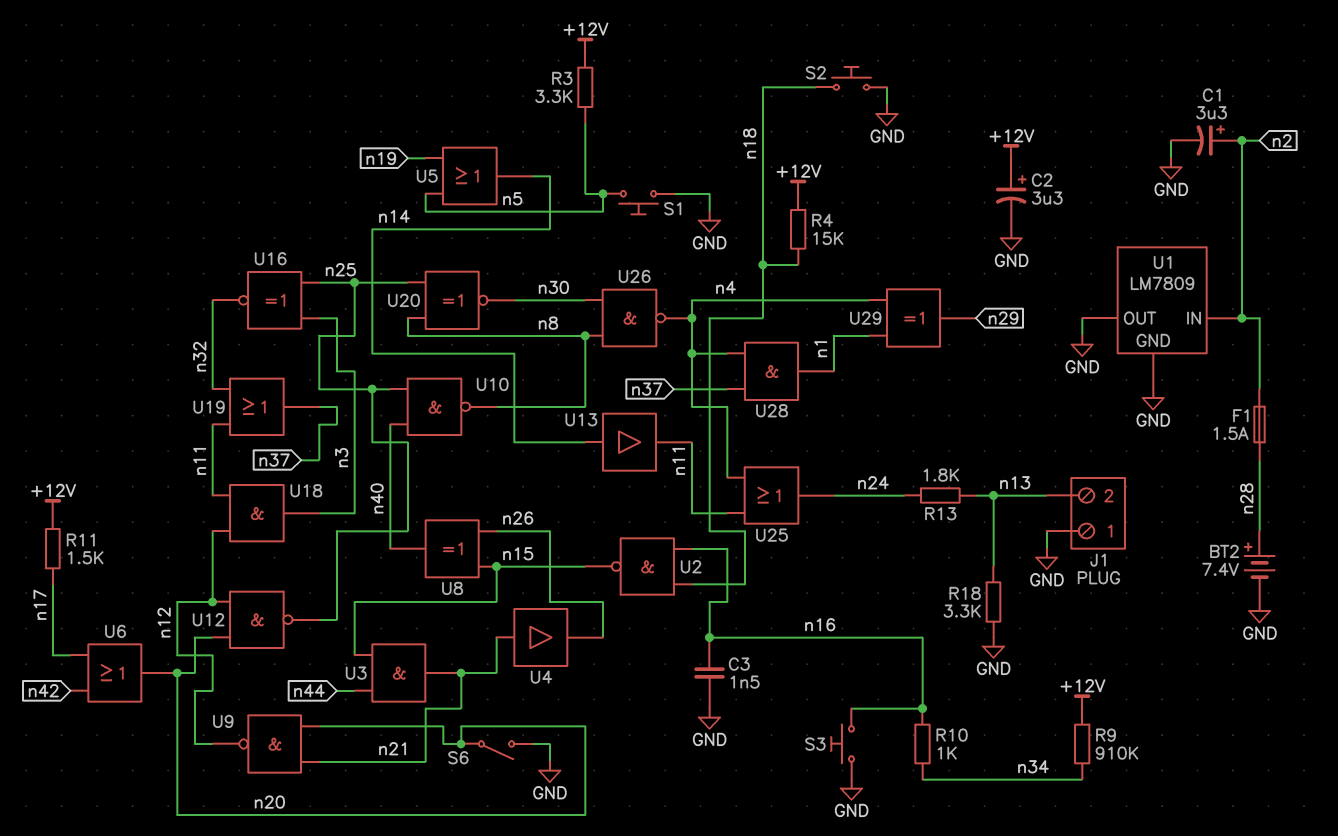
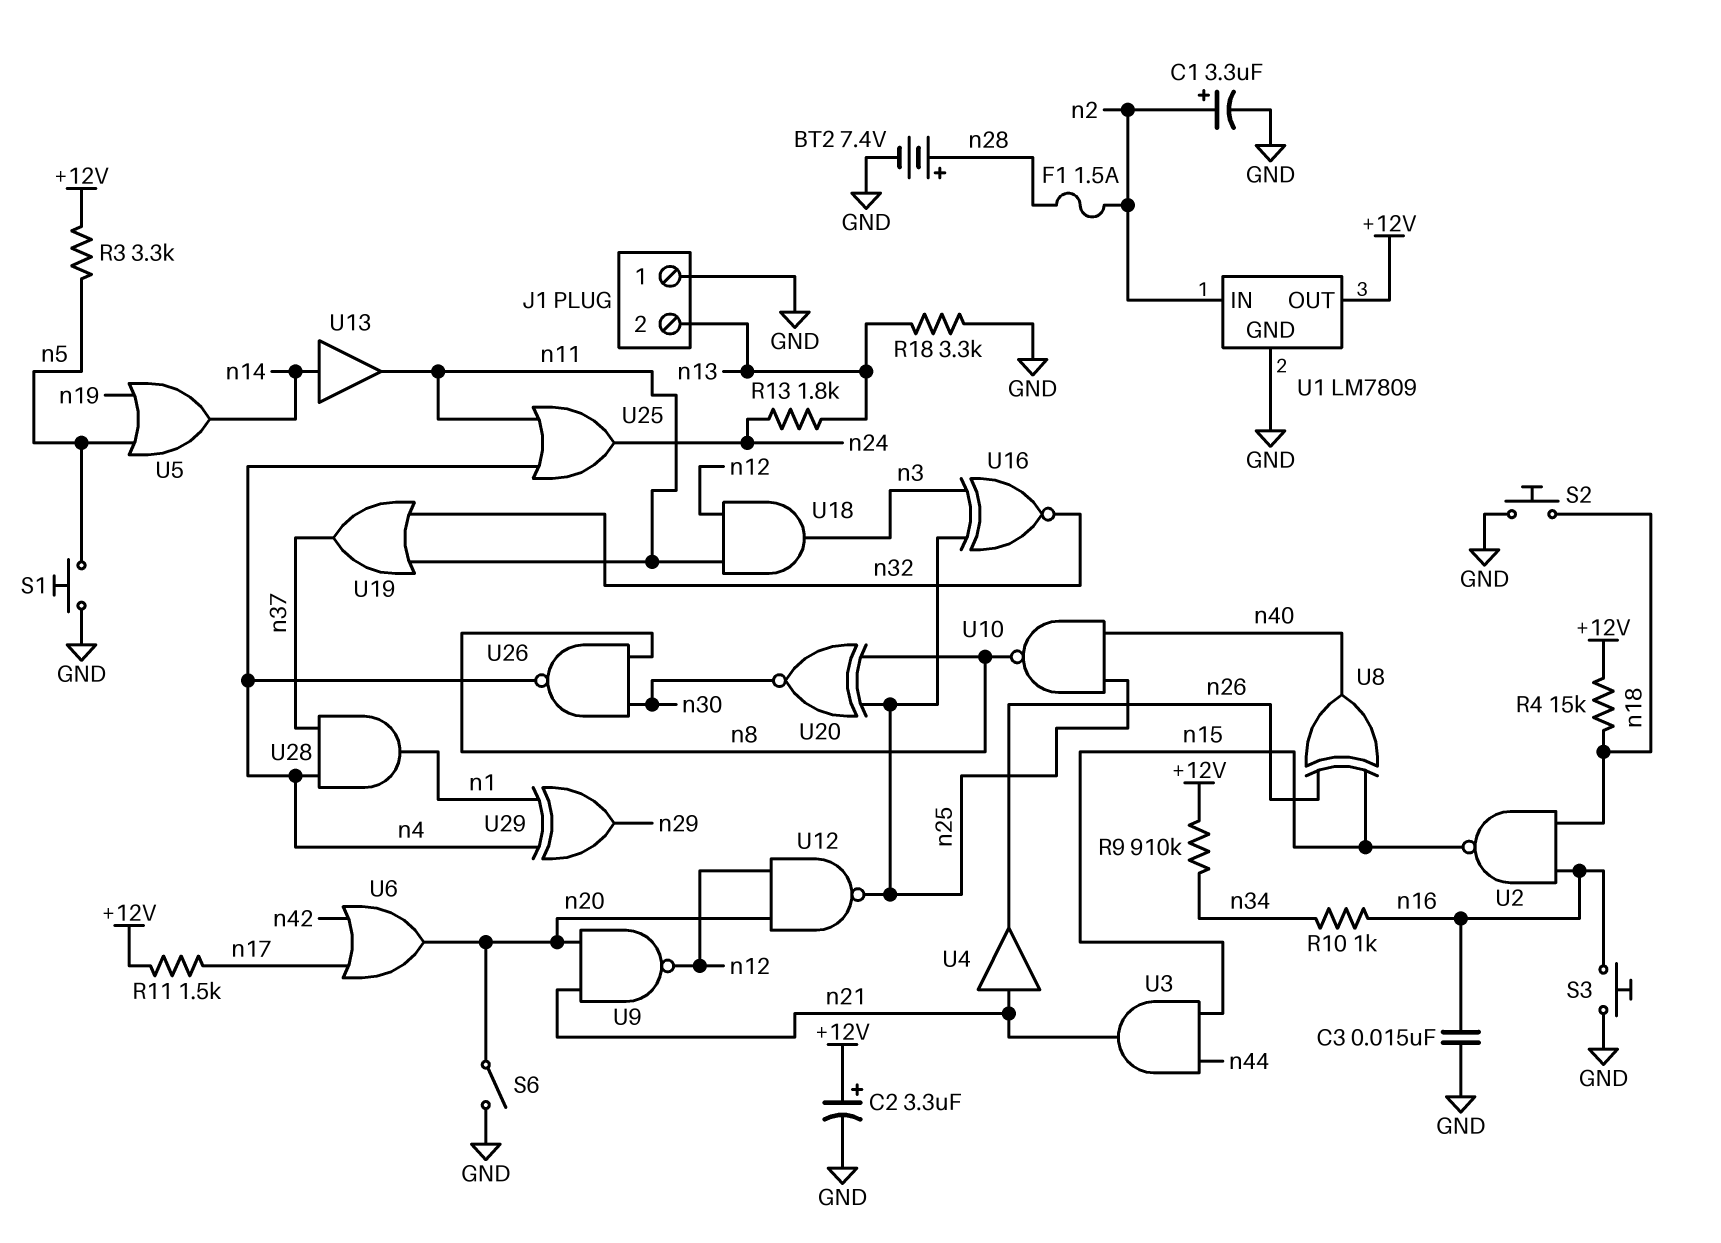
C3: 1.5nF (GND, n16) -> 15nF (GND, n16)
U1 pin OUT: GND -> +12V

